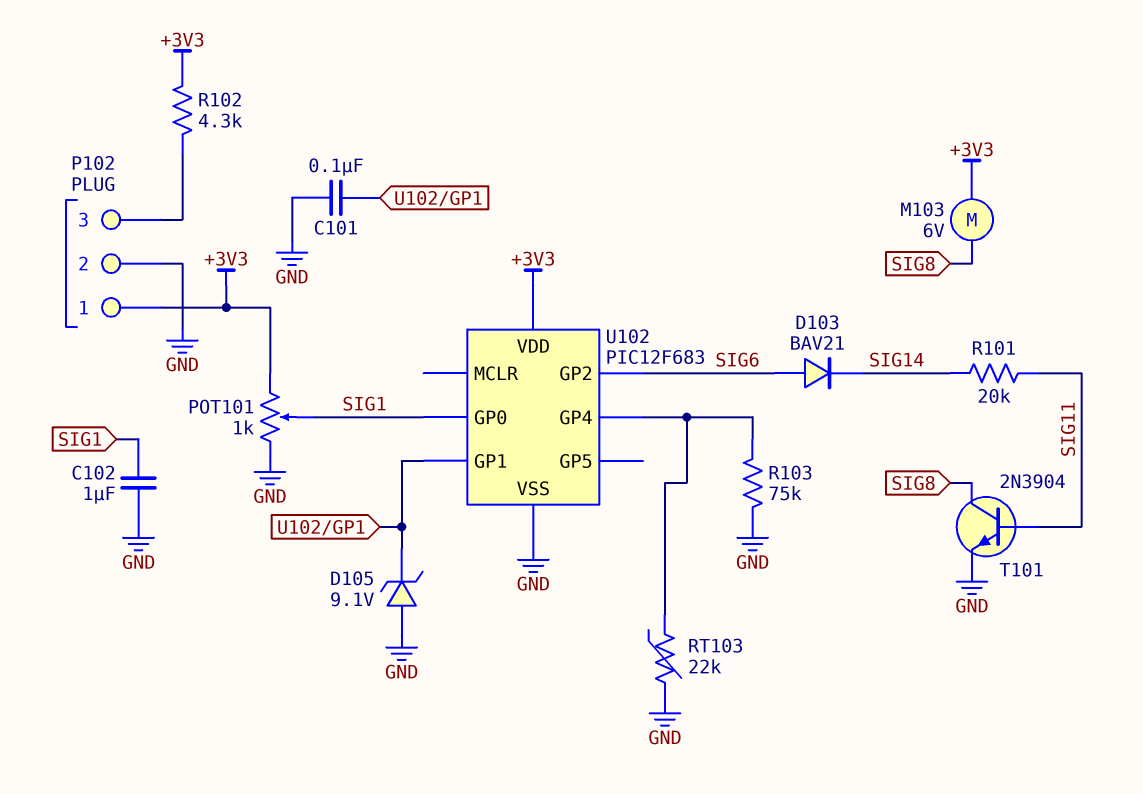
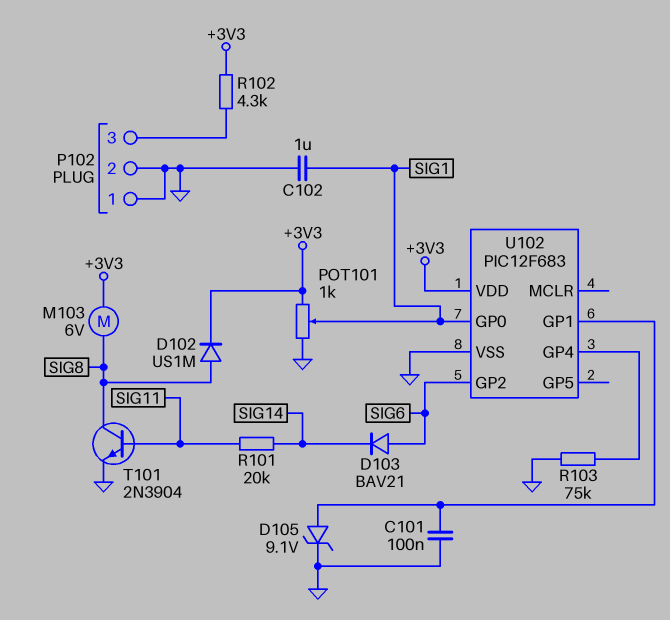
D102: none -> diode US1M (A SIG8, K +3V3)
D105: zener 9.1V (A GND, K U102/GP1) -> zener 9.1V (A U102/GP1, K GND)
P102 pin 1: +3V3 -> GND
RT103: 22k (GND, U102/GP4) -> none

